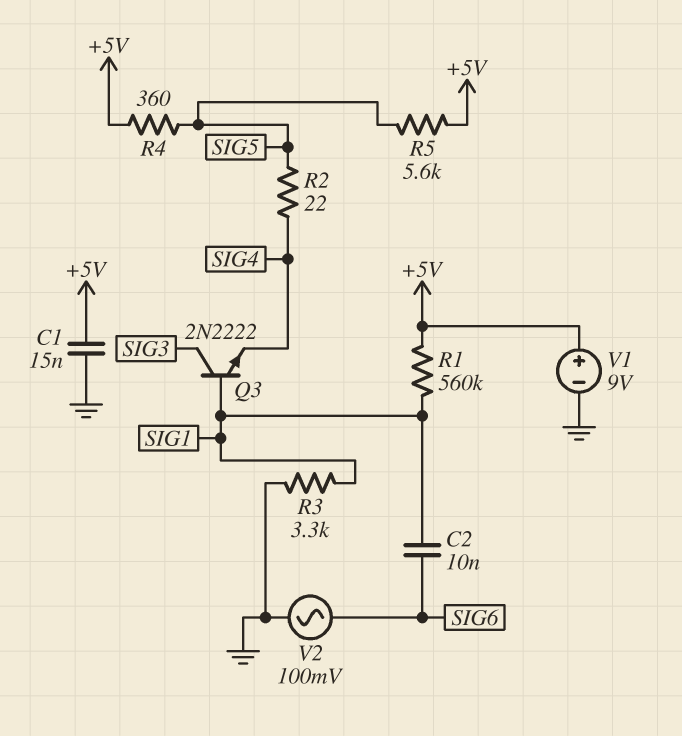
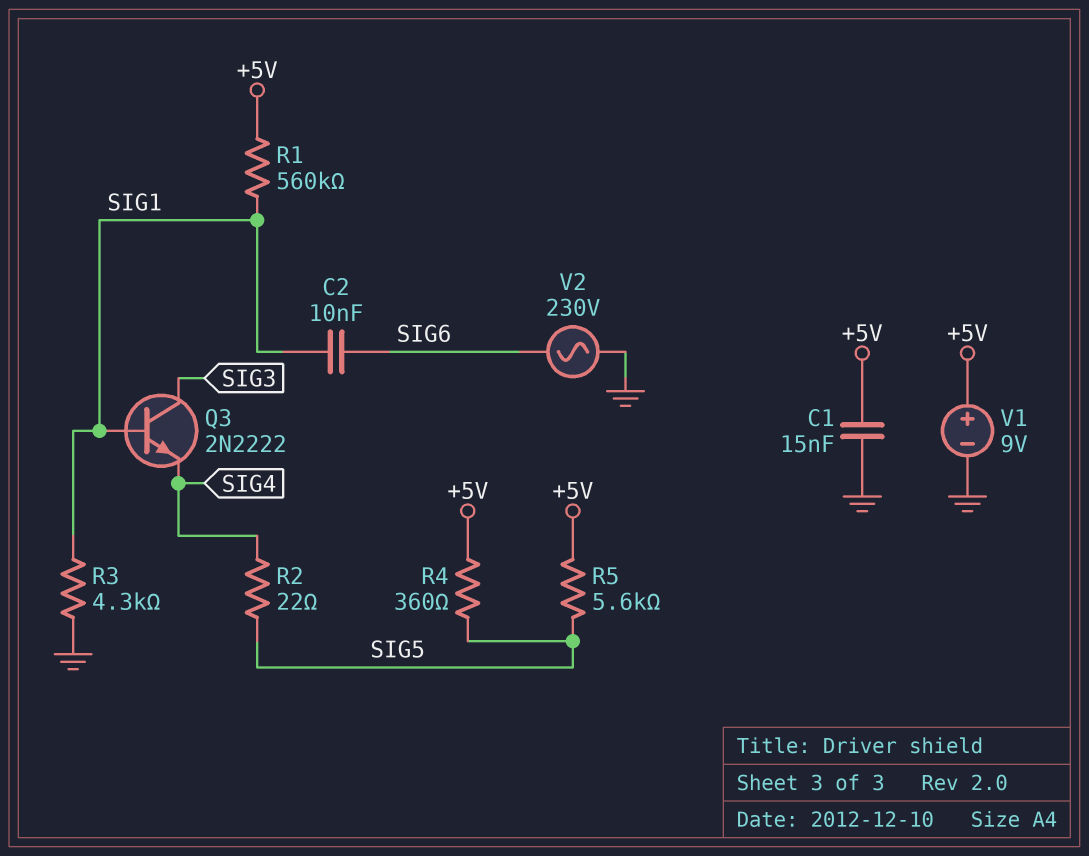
R3: 3.3k (GND, SIG1) -> 4.3k (GND, SIG1)
V2: AC 100mV (GND, SIG6) -> AC 230V (GND, SIG6)

